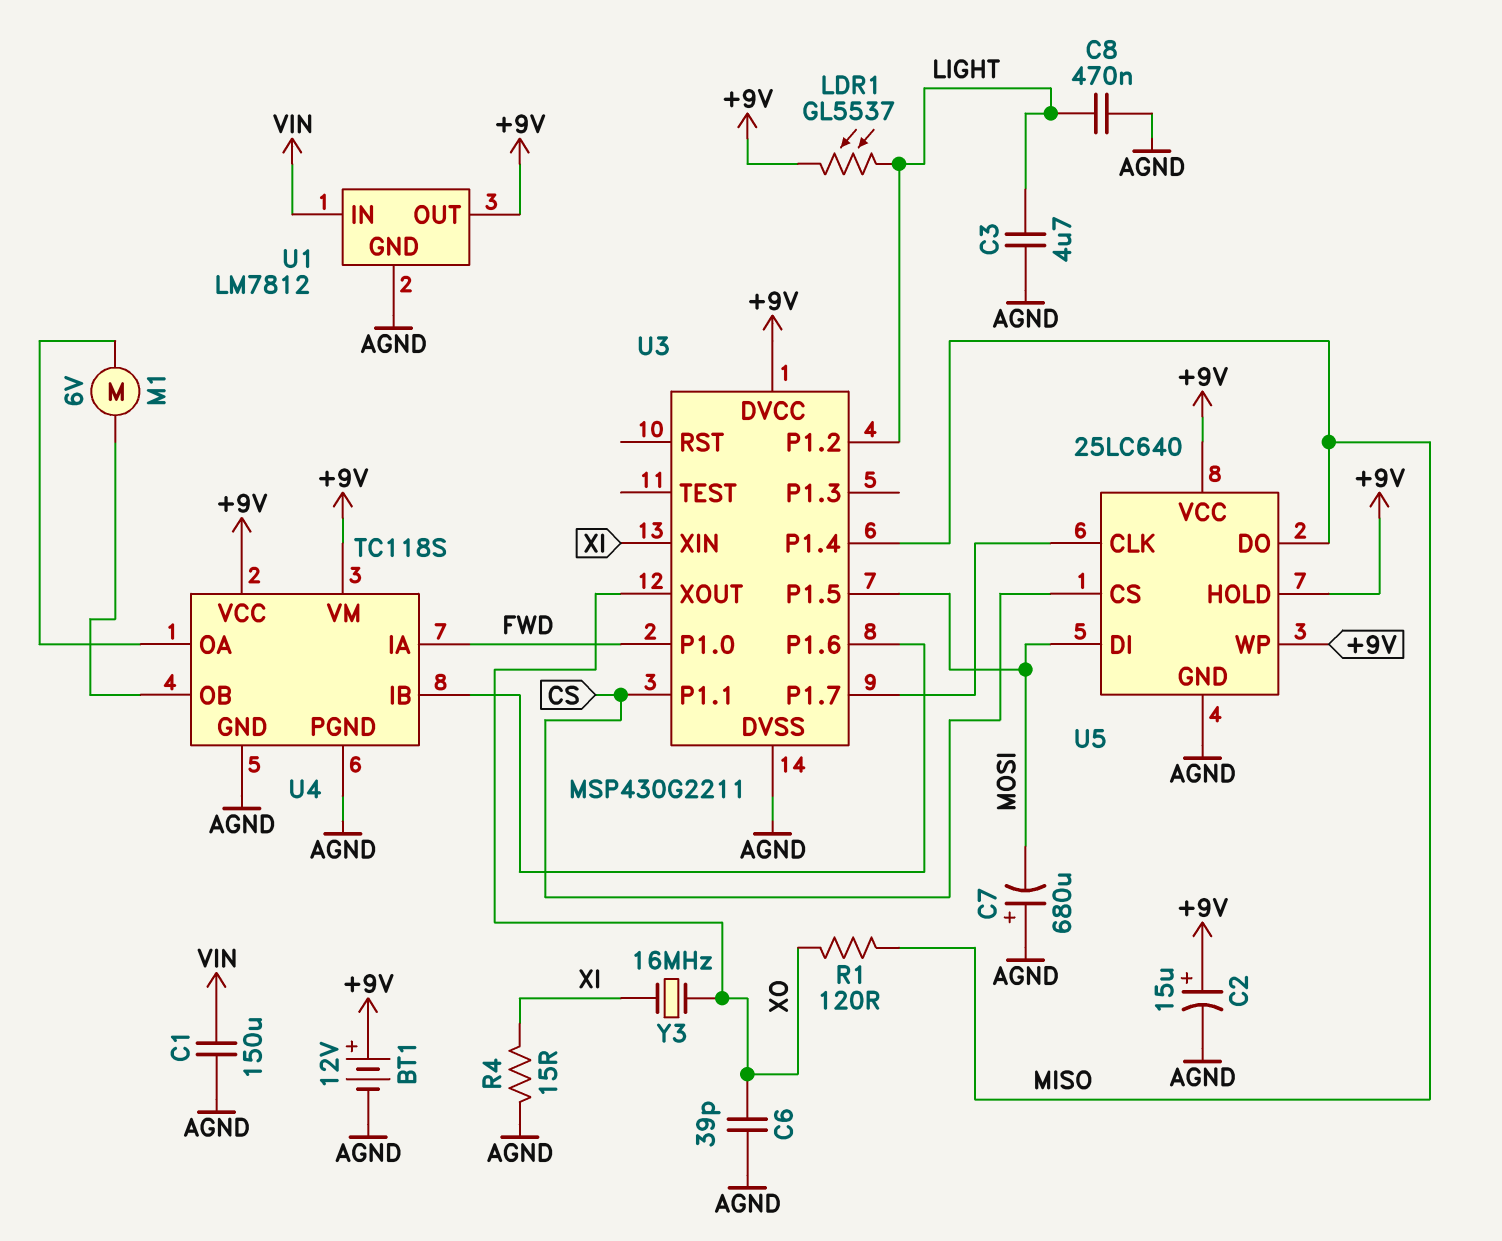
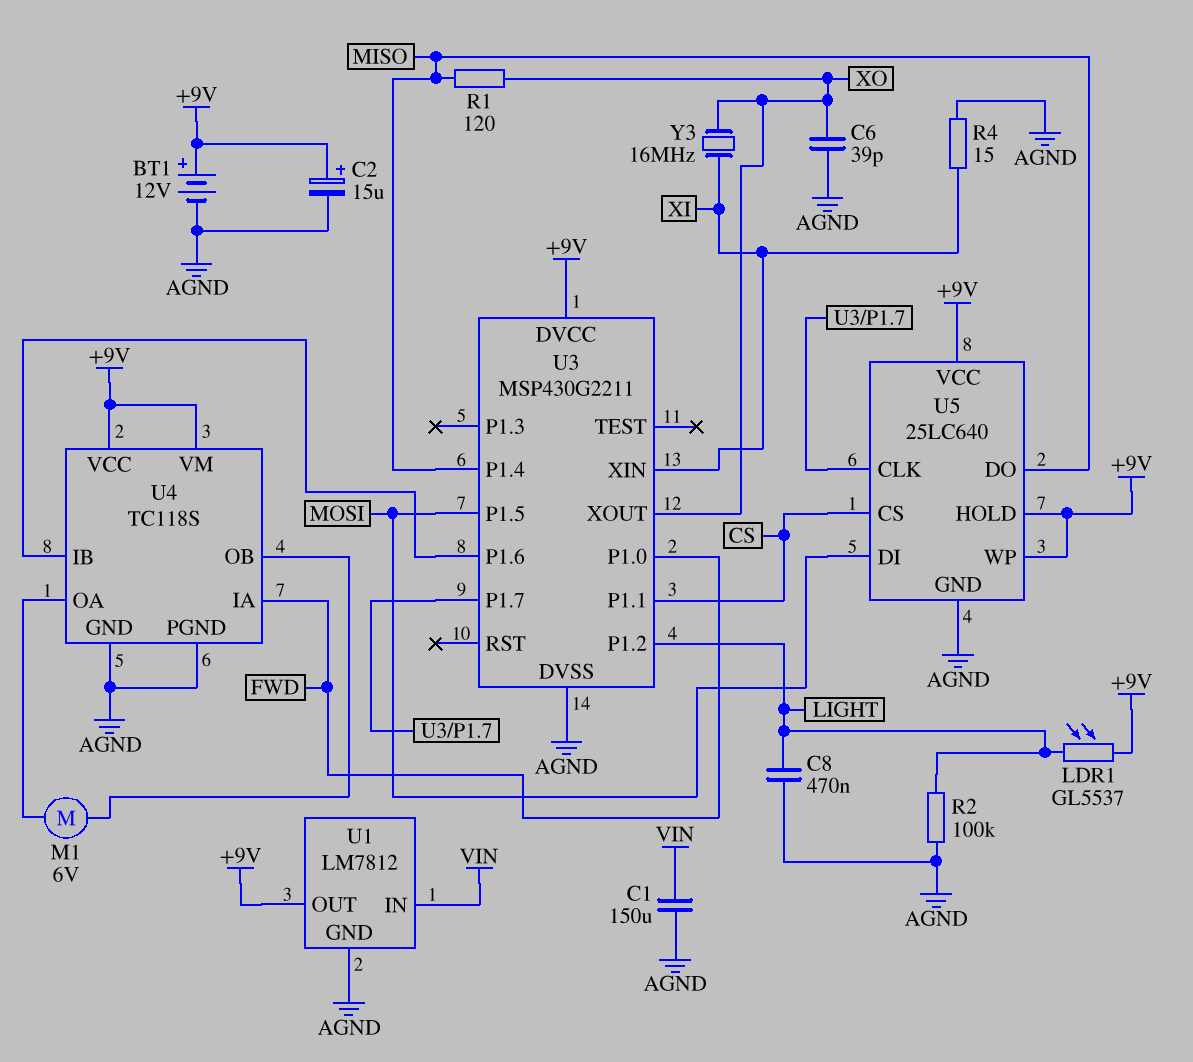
C3: 4.7uF (AGND, LIGHT) -> none
C7: 680uF (plus AGND, minus MOSI) -> none
R2: none -> 100k (AGND, LIGHT)

